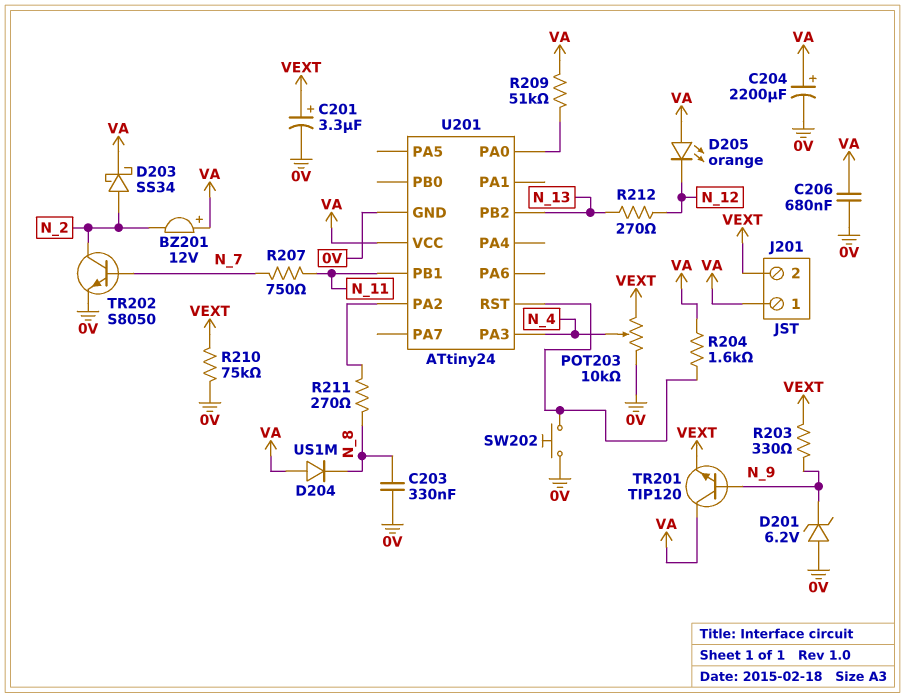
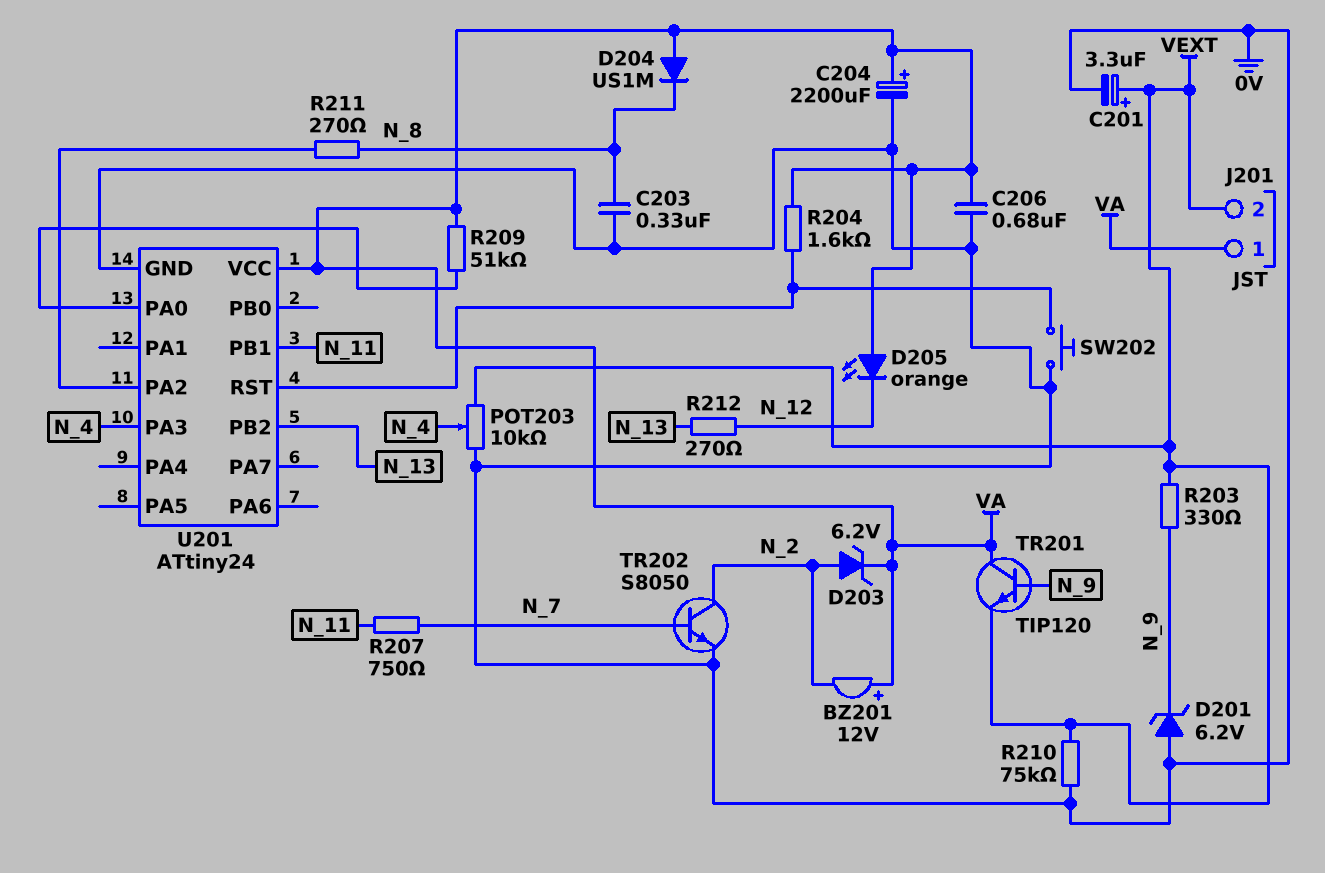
D203: schottky SS34 (A N_2, K VA) -> zener 6.2V (A N_2, K VA)

